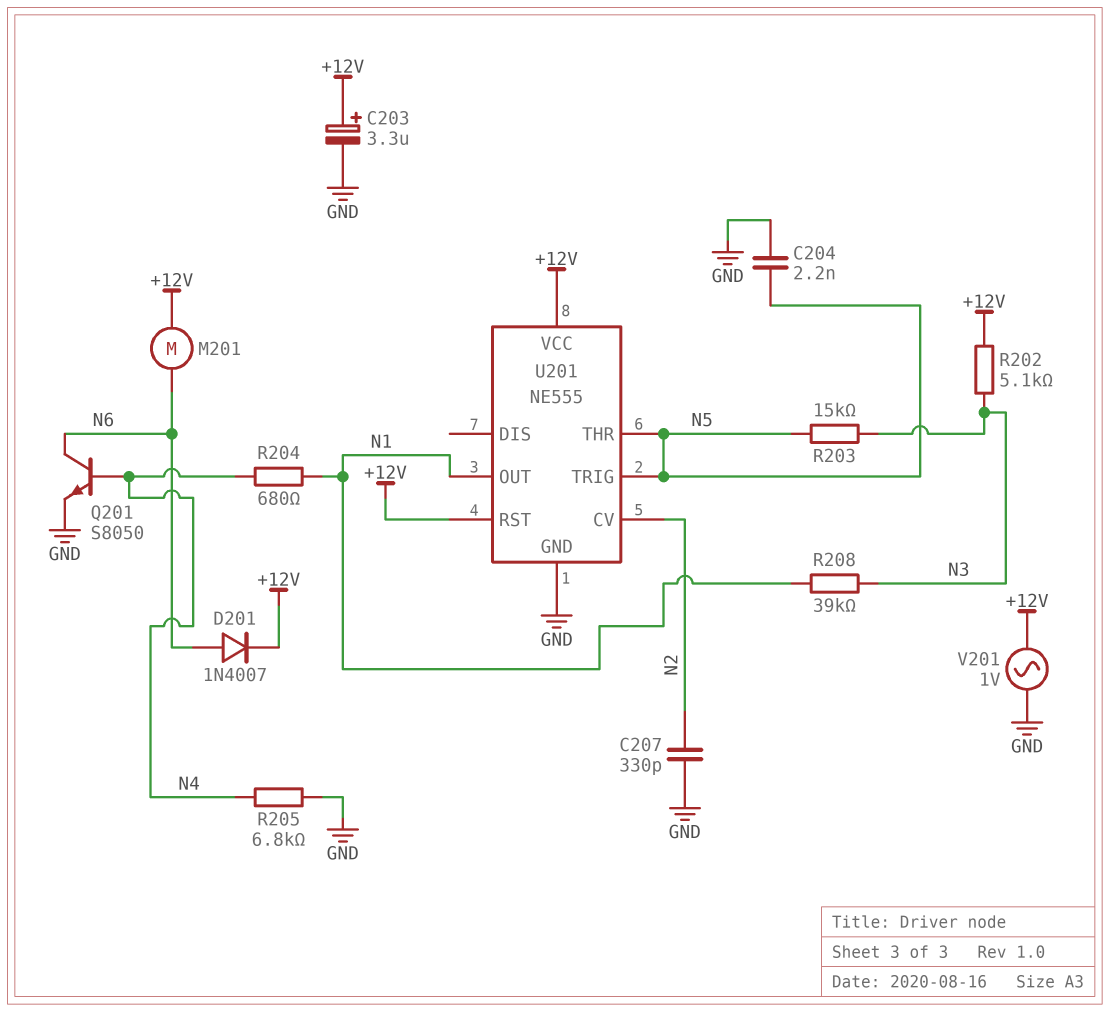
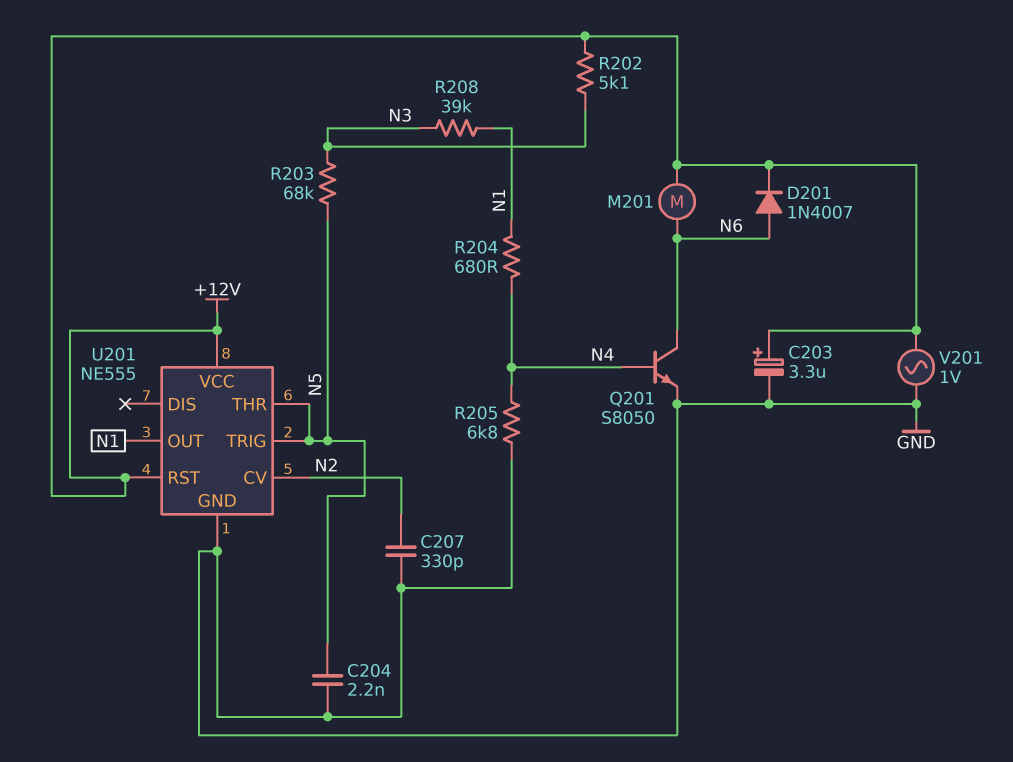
R203: 15k (N3, N5) -> 68k (N3, N5)

